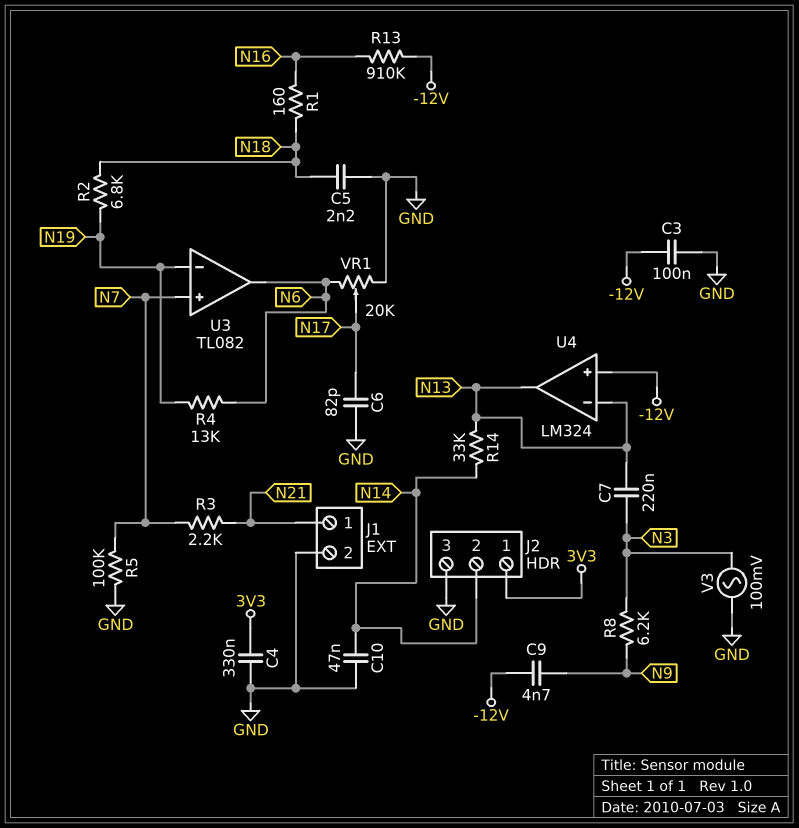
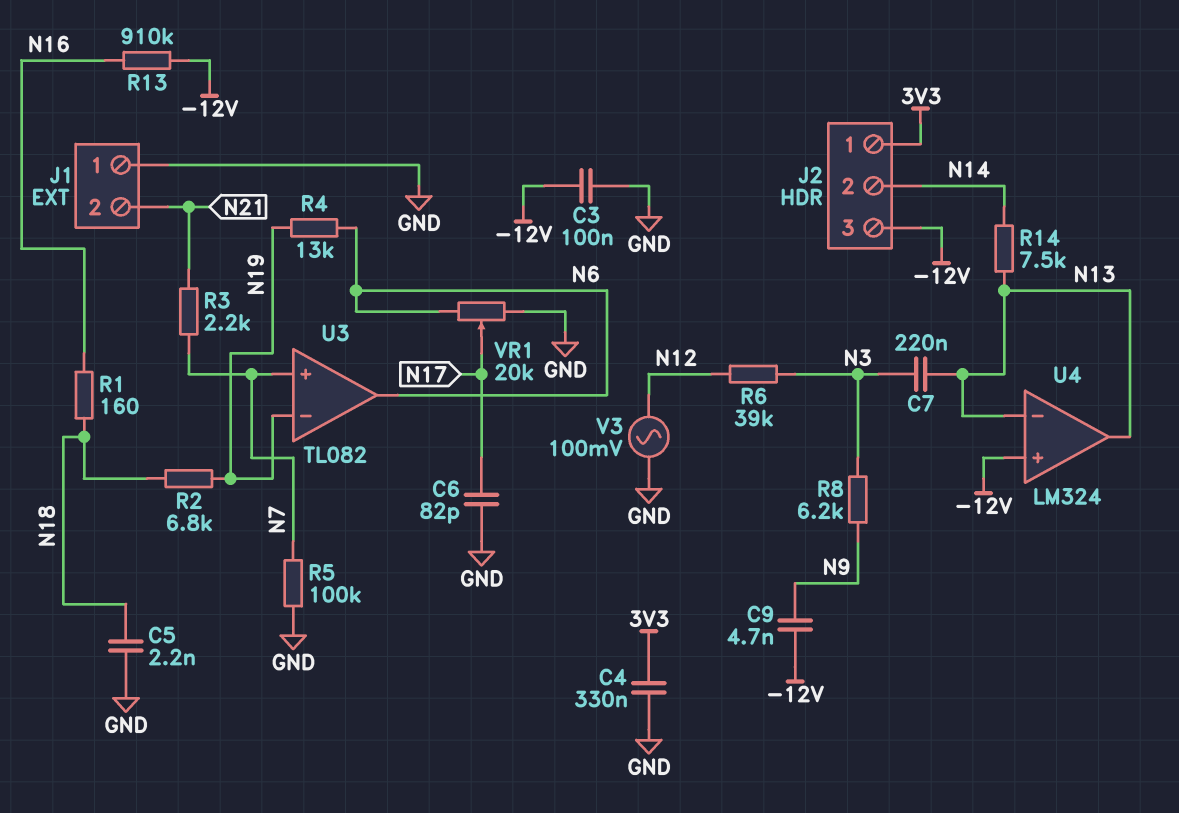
C10: 47nF (GND, N14) -> none
J1 pin 1: N21 -> GND
J1 pin 2: GND -> N21
J2 pin 3: GND -> -12V
R6: none -> 39k (N3, N12)
R14: 33k (N13, N14) -> 7.5k (N13, N14)
V3: AC 100mV (GND, N3) -> AC 100mV (GND, N12)

